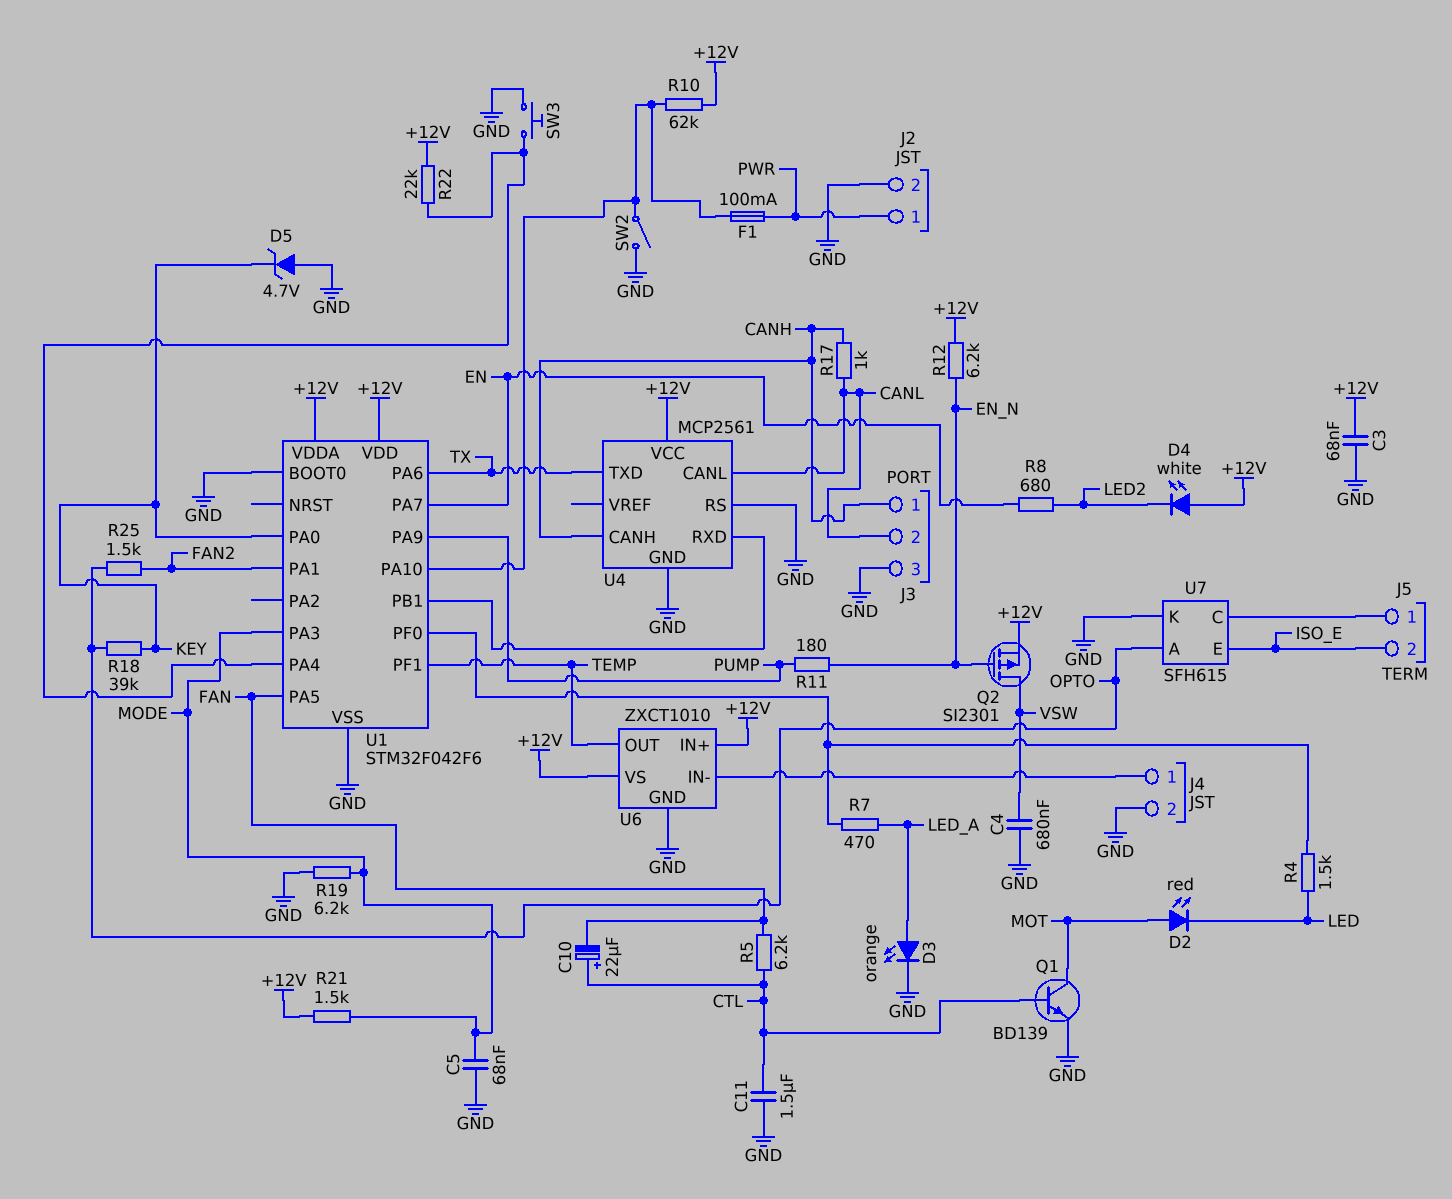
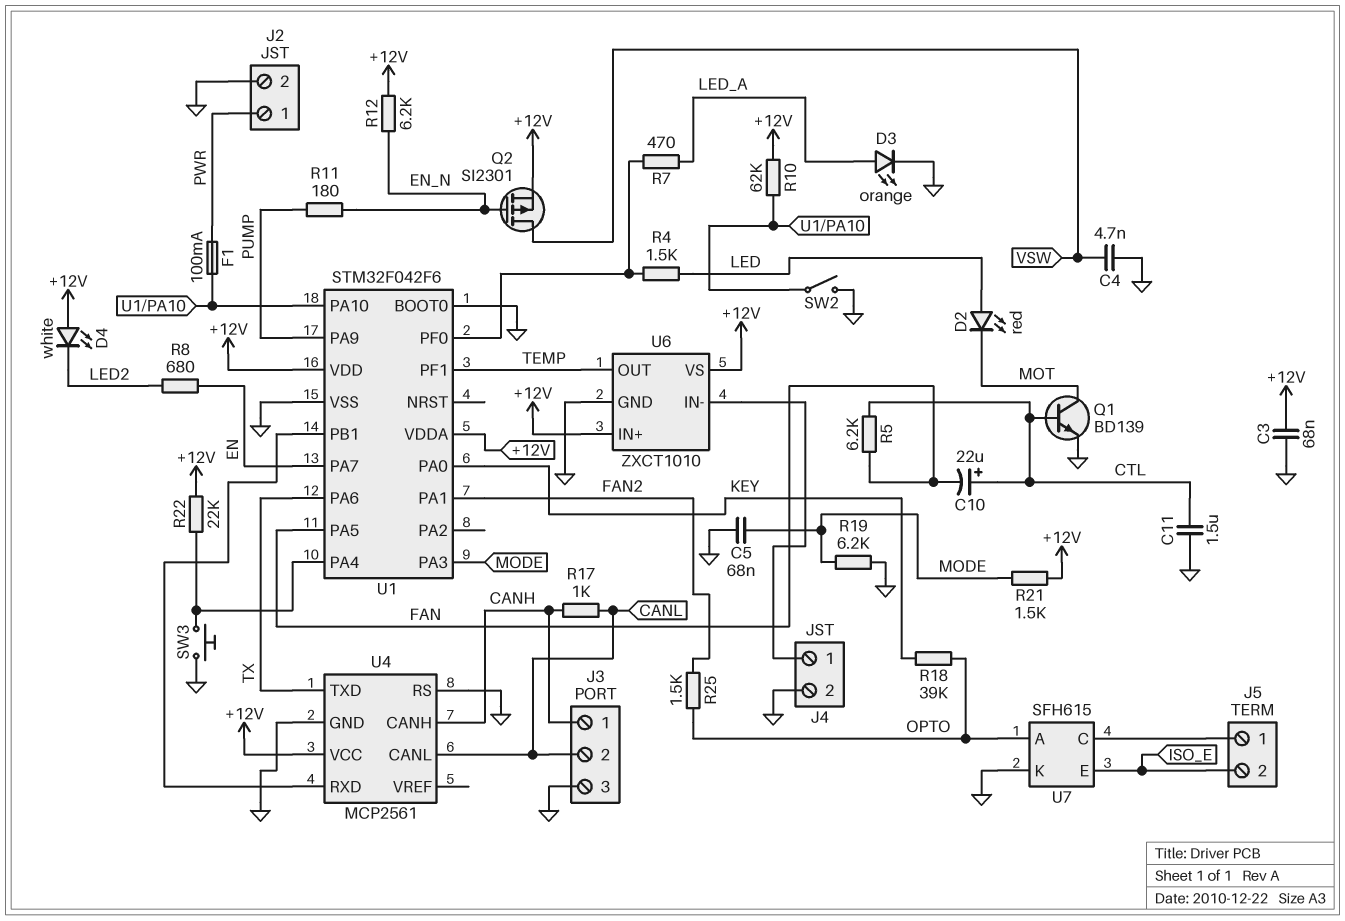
C4: 680nF (GND, VSW) -> 4.7nF (GND, VSW)
D2: LED red (A MOT, K LED) -> LED red (A LED, K MOT)
D5: zener 4.7V (A GND, K KEY) -> none

